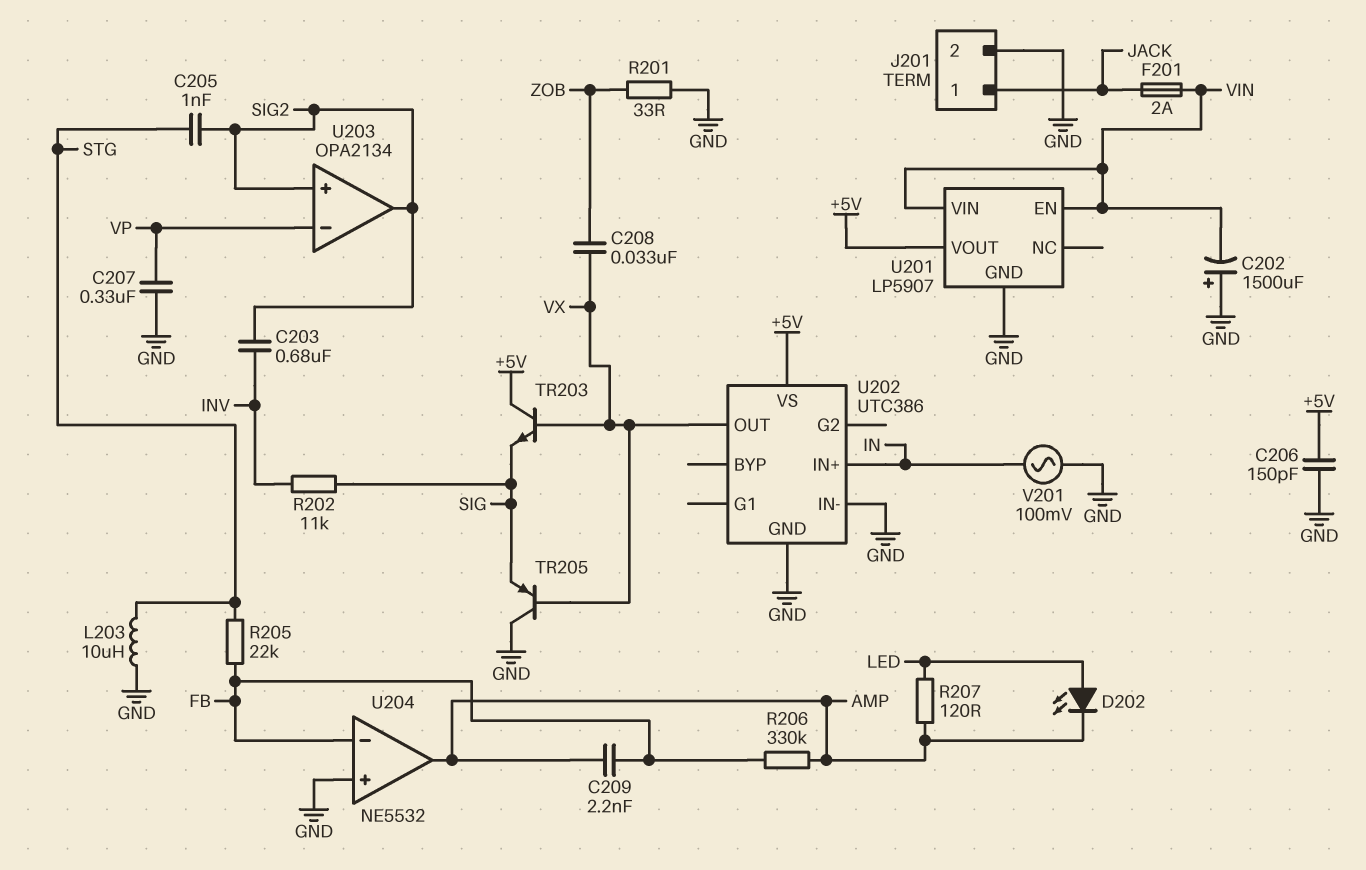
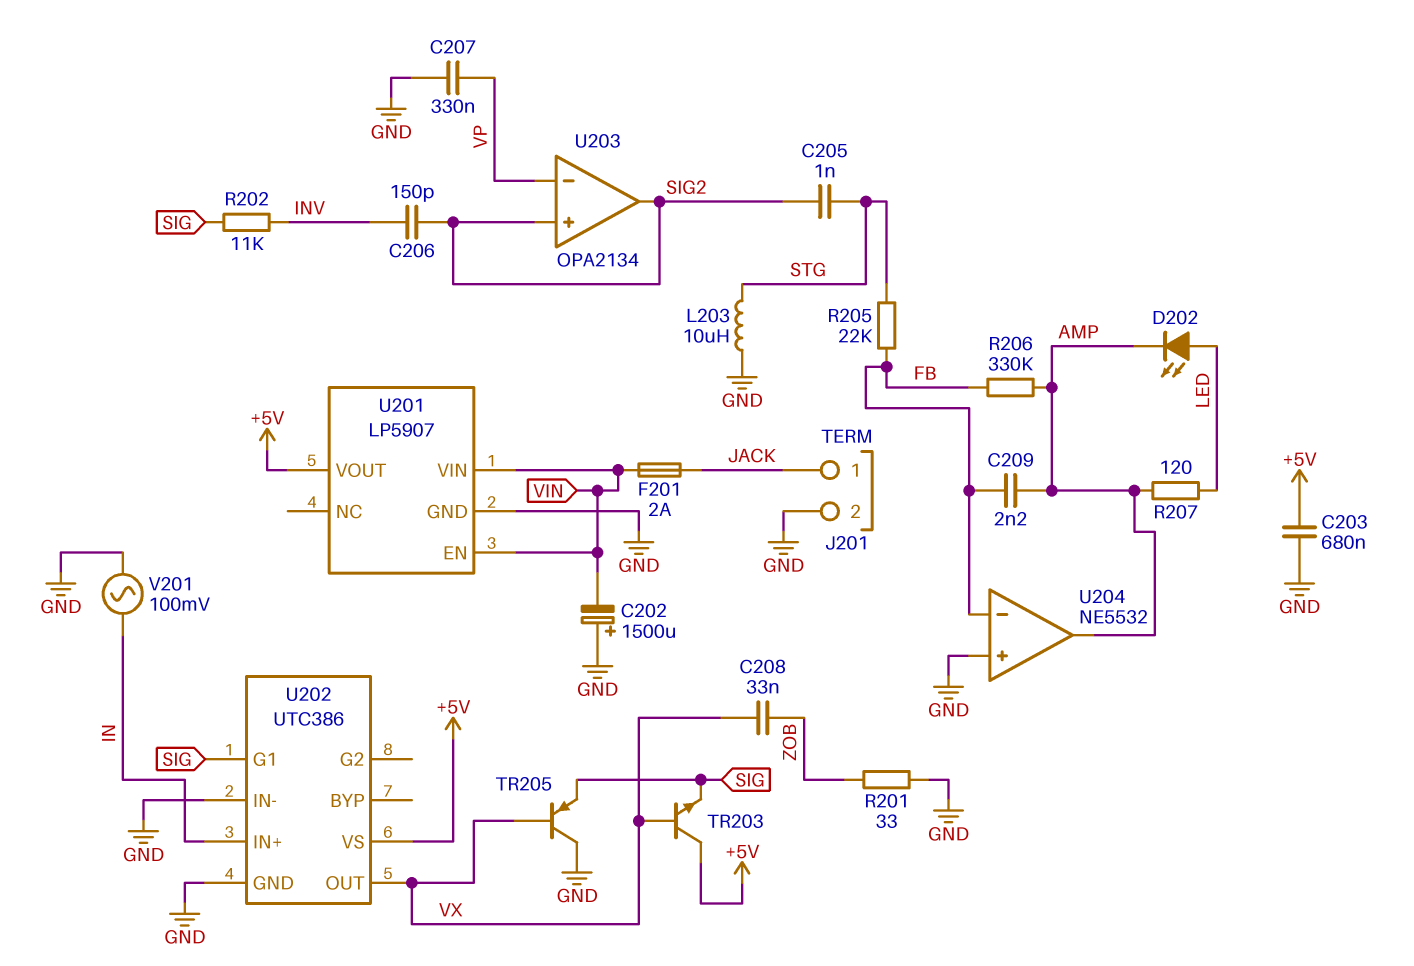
C203: 680nF (INV, SIG2) -> 680nF (+5V, GND)
C206: 150pF (+5V, GND) -> 150pF (INV, SIG2)
U202 pin G1: none -> SIG

